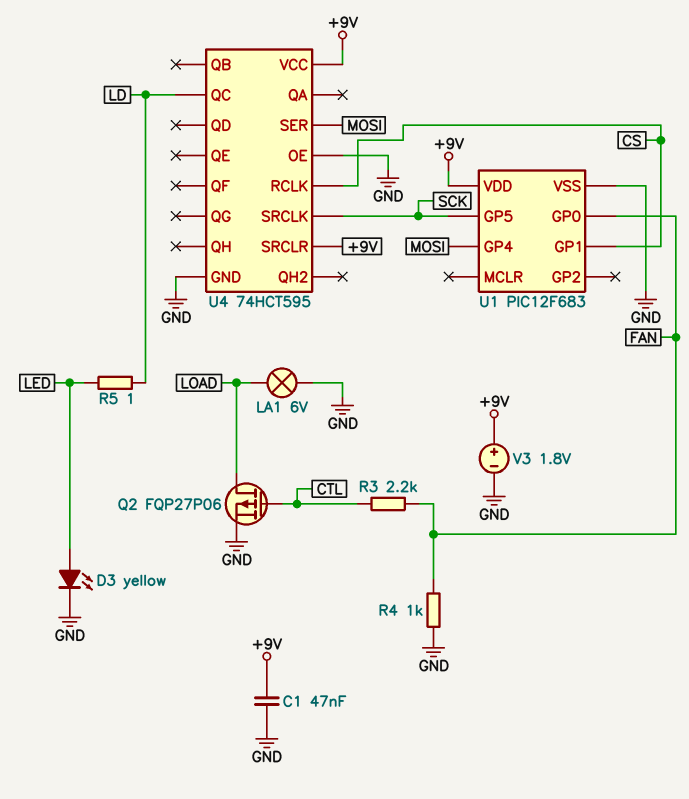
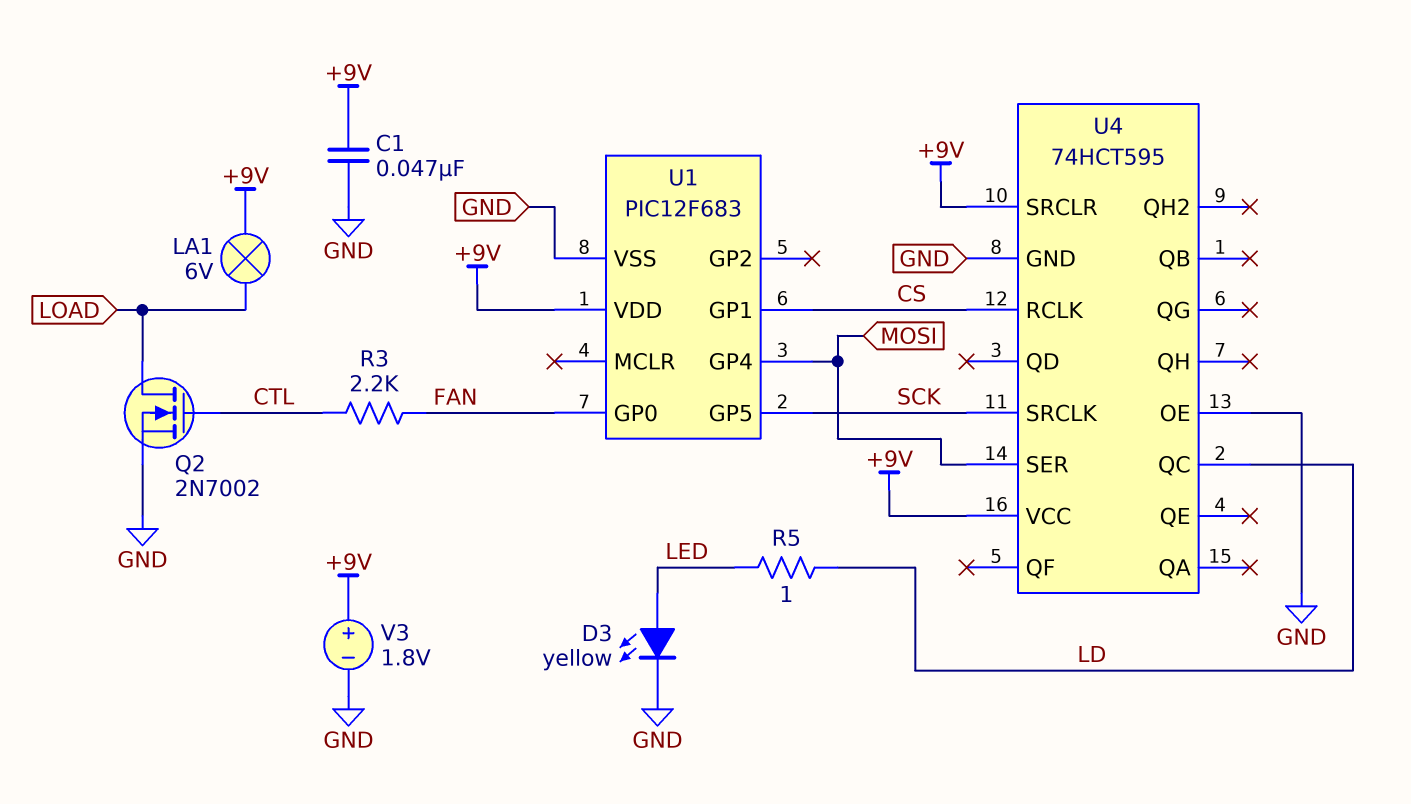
LA1: lamp 6V (GND, LOAD) -> lamp 6V (+9V, LOAD)
Q2: PMOS FQP27P06 (G CTL, D LOAD, S GND) -> NMOS 2N7002 (G CTL, D LOAD, S GND)
R4: 1k (FAN, GND) -> none

